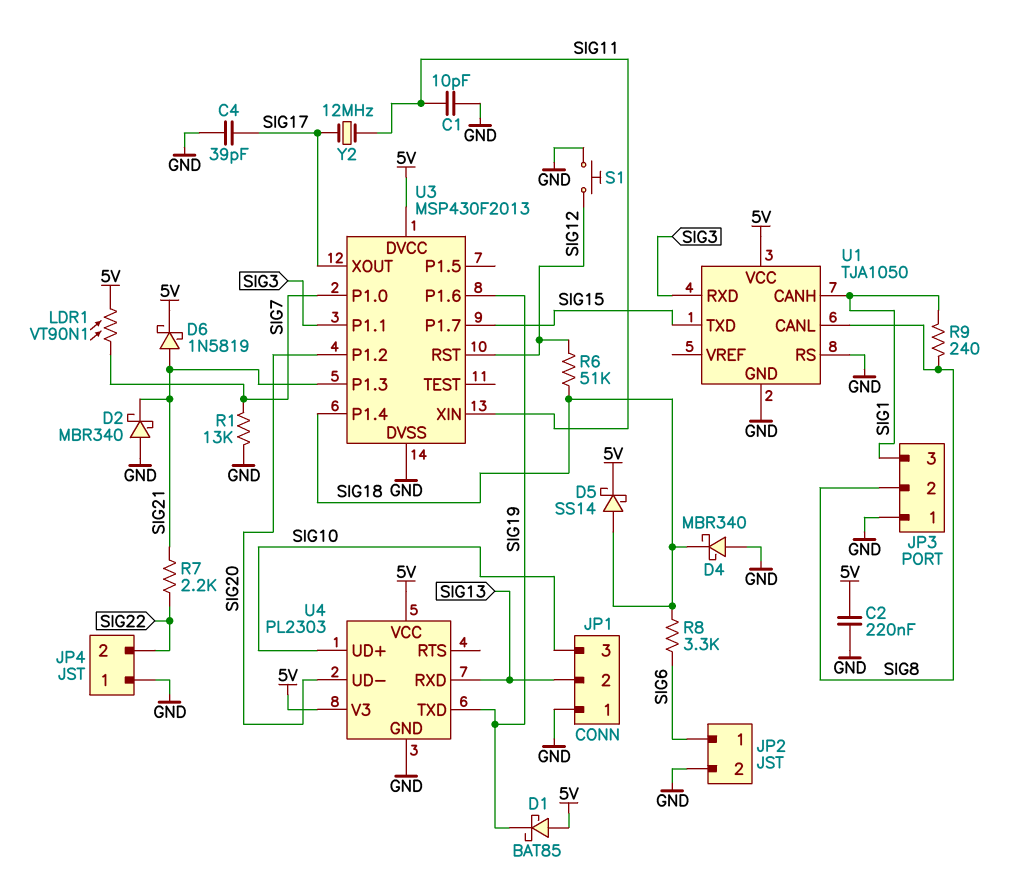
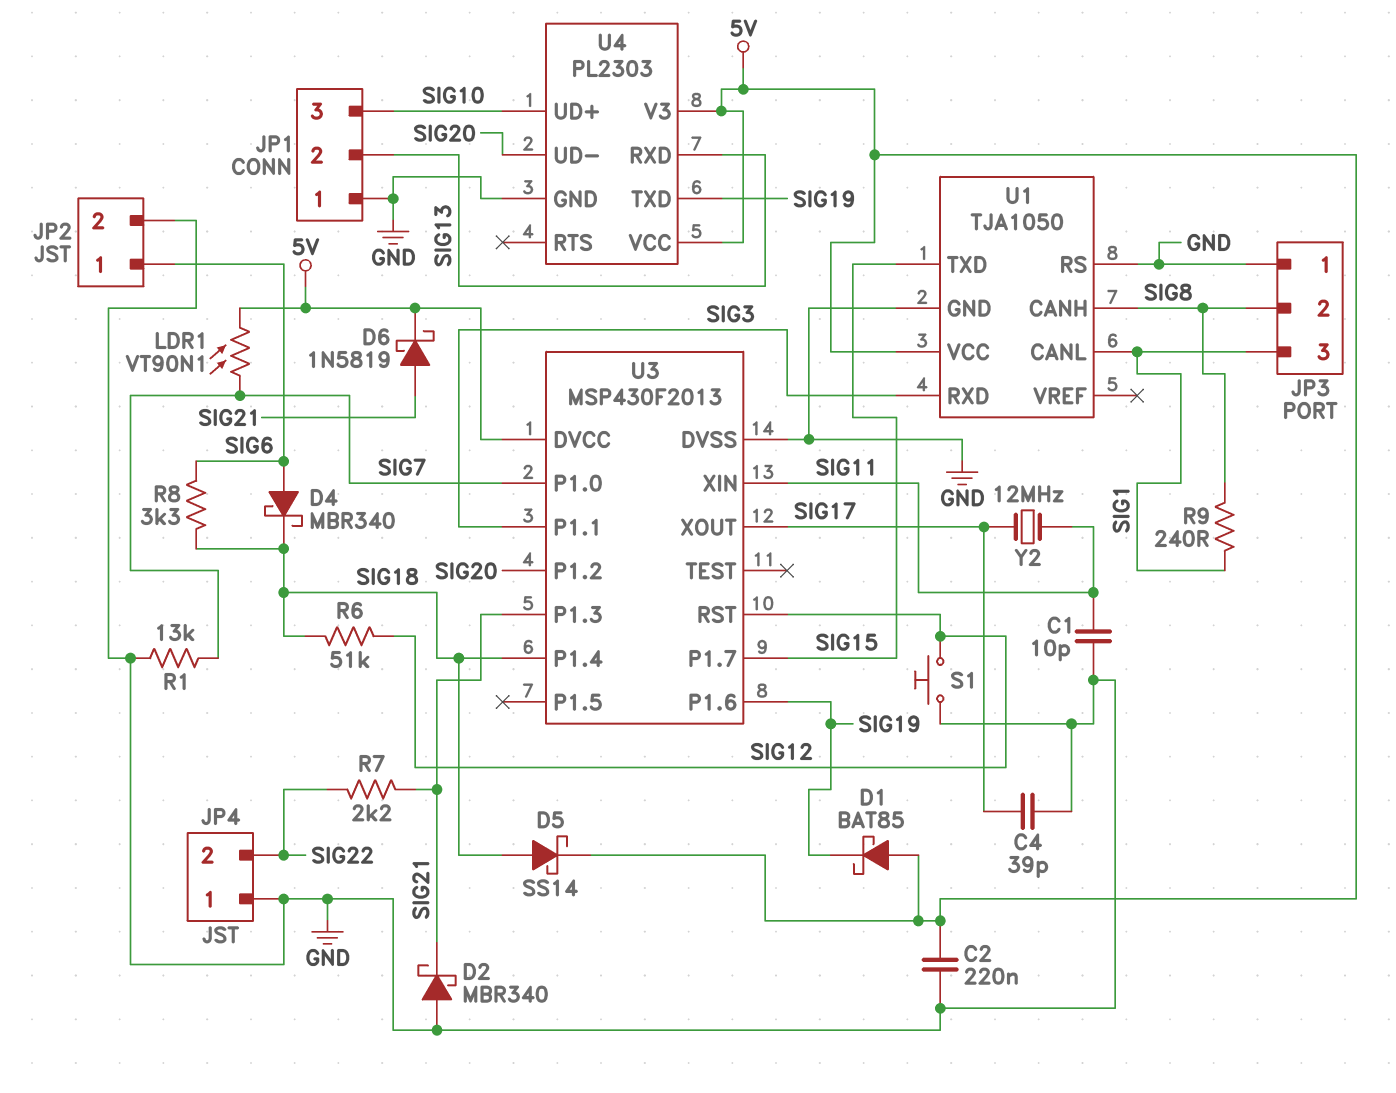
D4: schottky MBR340 (A GND, K SIG18) -> schottky MBR340 (A SIG6, K SIG18)
U1 pin CANH: SIG1 -> SIG8
U1 pin CANL: SIG8 -> SIG1

